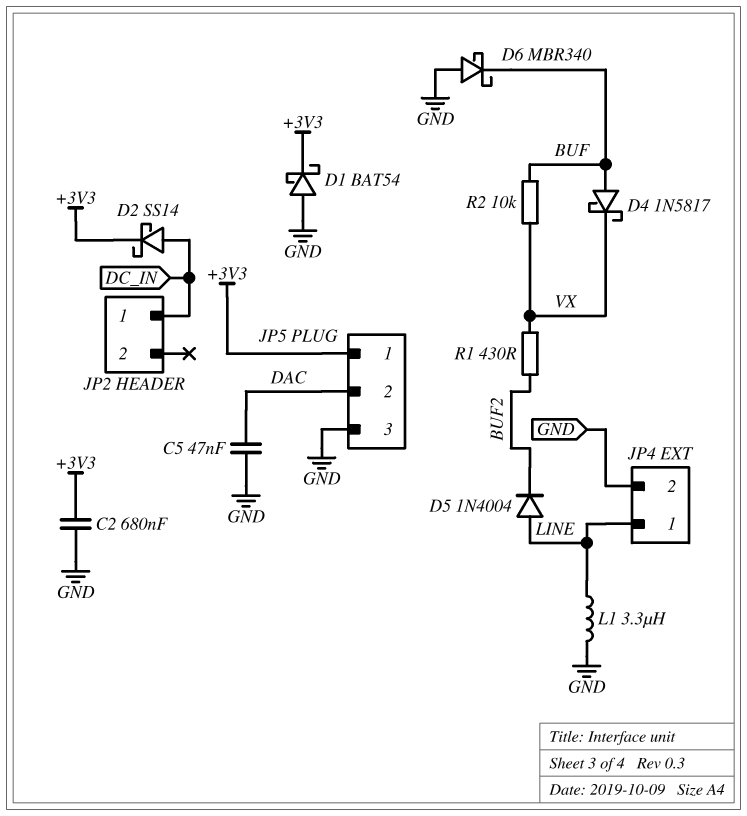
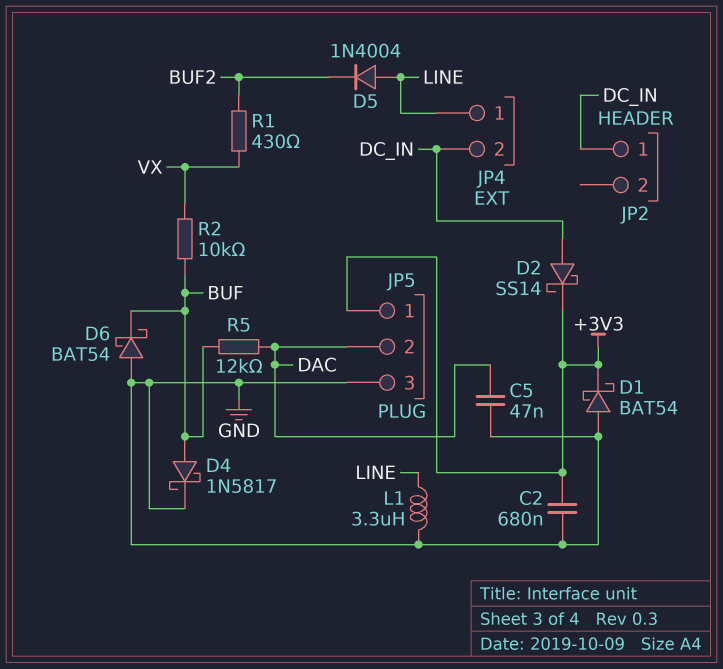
D4: schottky 1N5817 (A BUF, K VX) -> schottky 1N5817 (A BUF, K GND)
D6: schottky MBR340 (A GND, K BUF) -> schottky BAT54 (A GND, K BUF)
JP4 pin 2: GND -> DC_IN
R5: none -> 12k (BUF, DAC)

